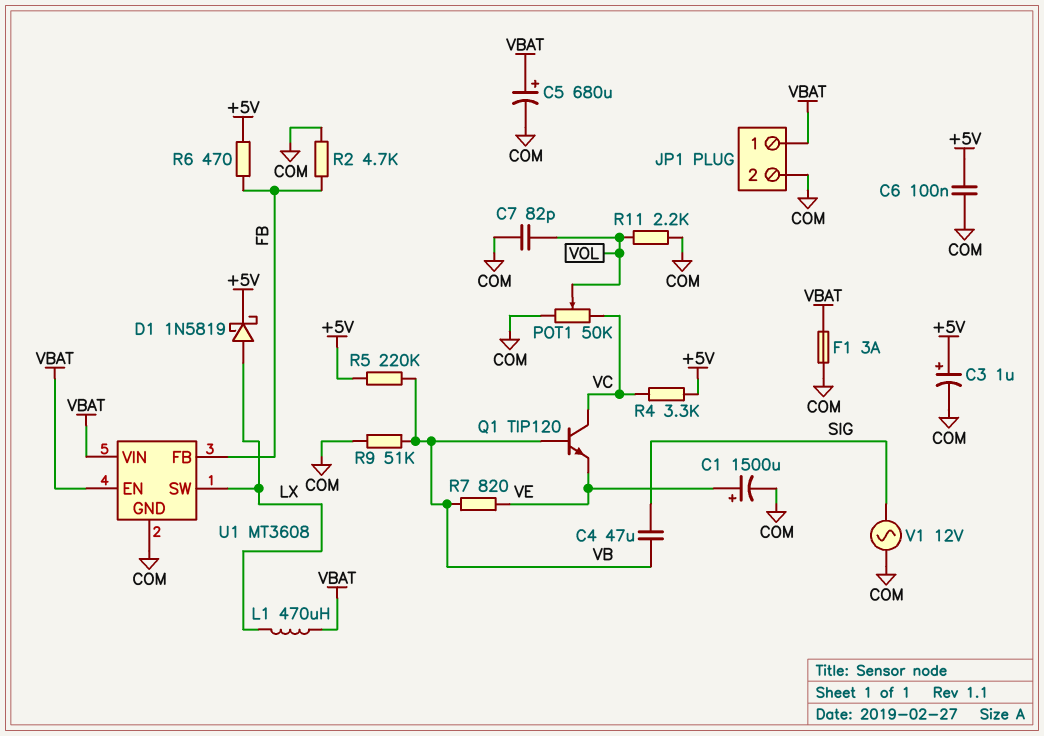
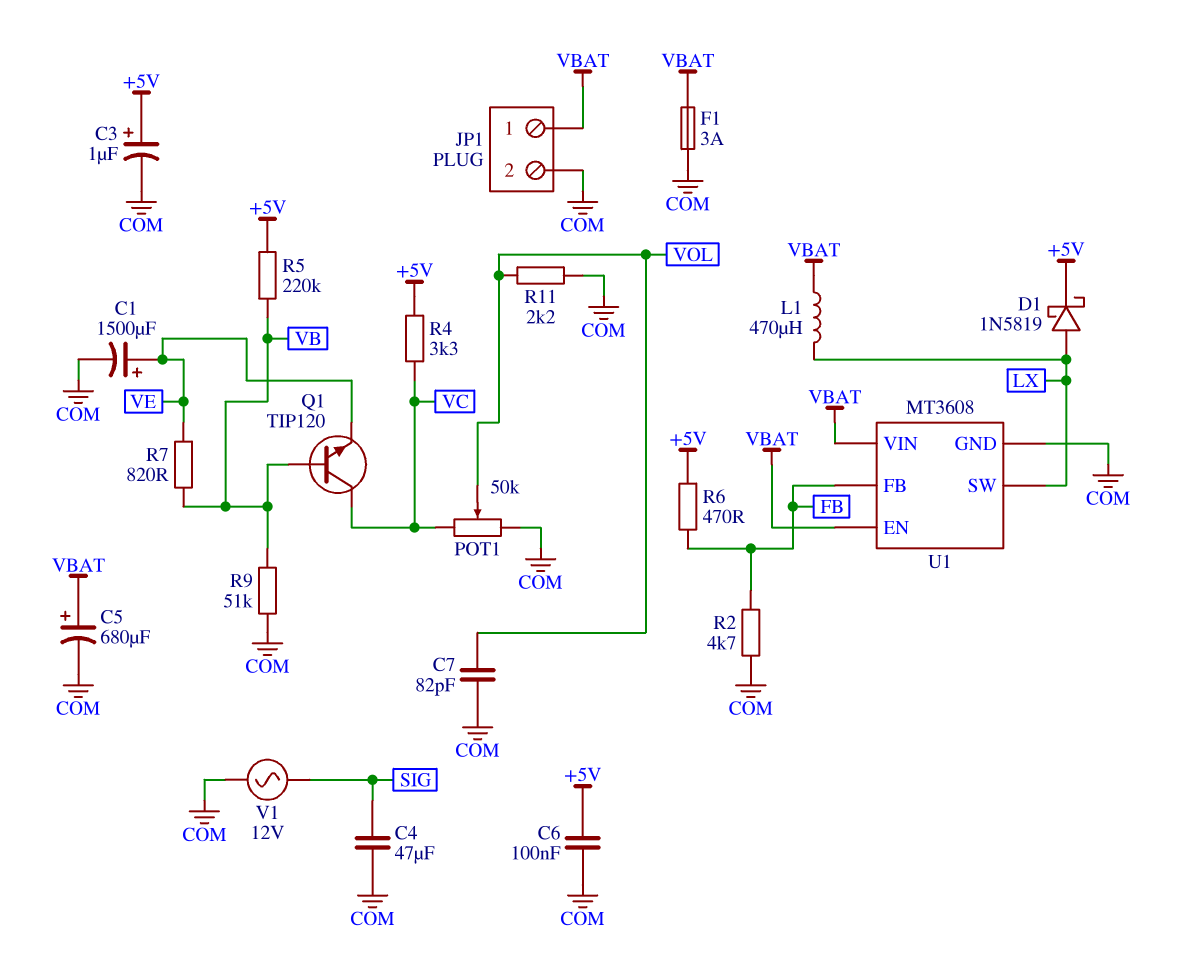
C4: 47uF (SIG, VB) -> 47uF (COM, SIG)

